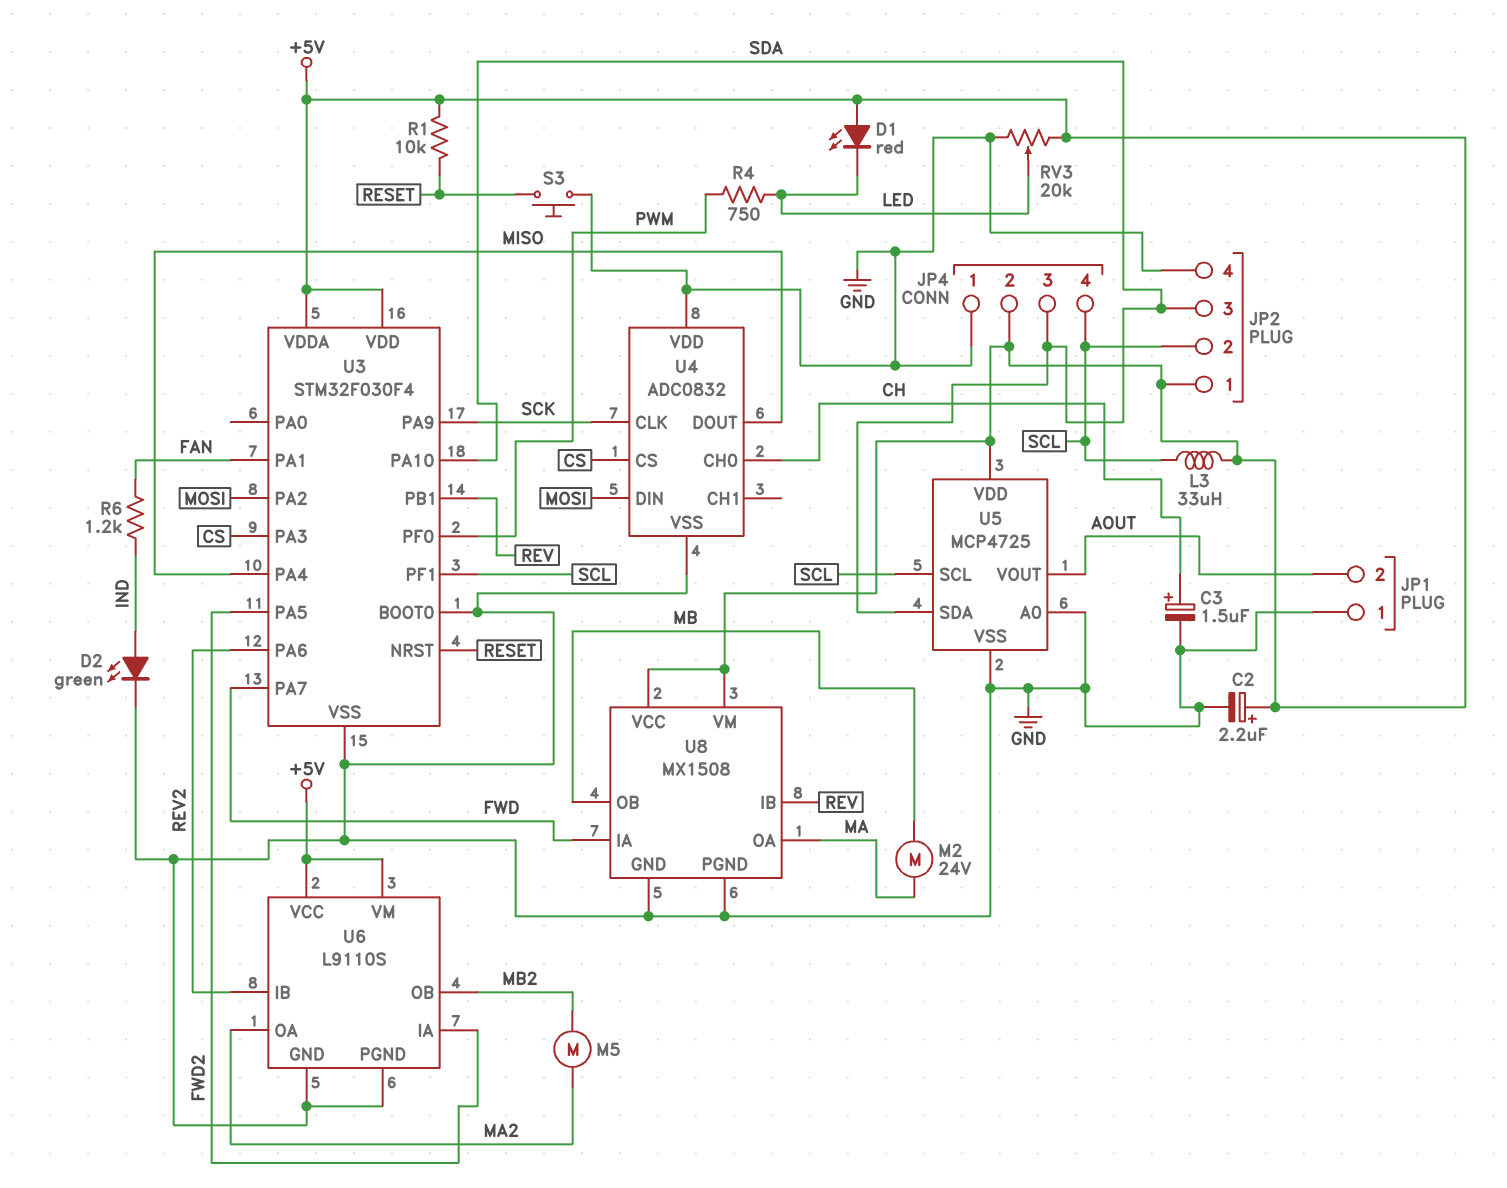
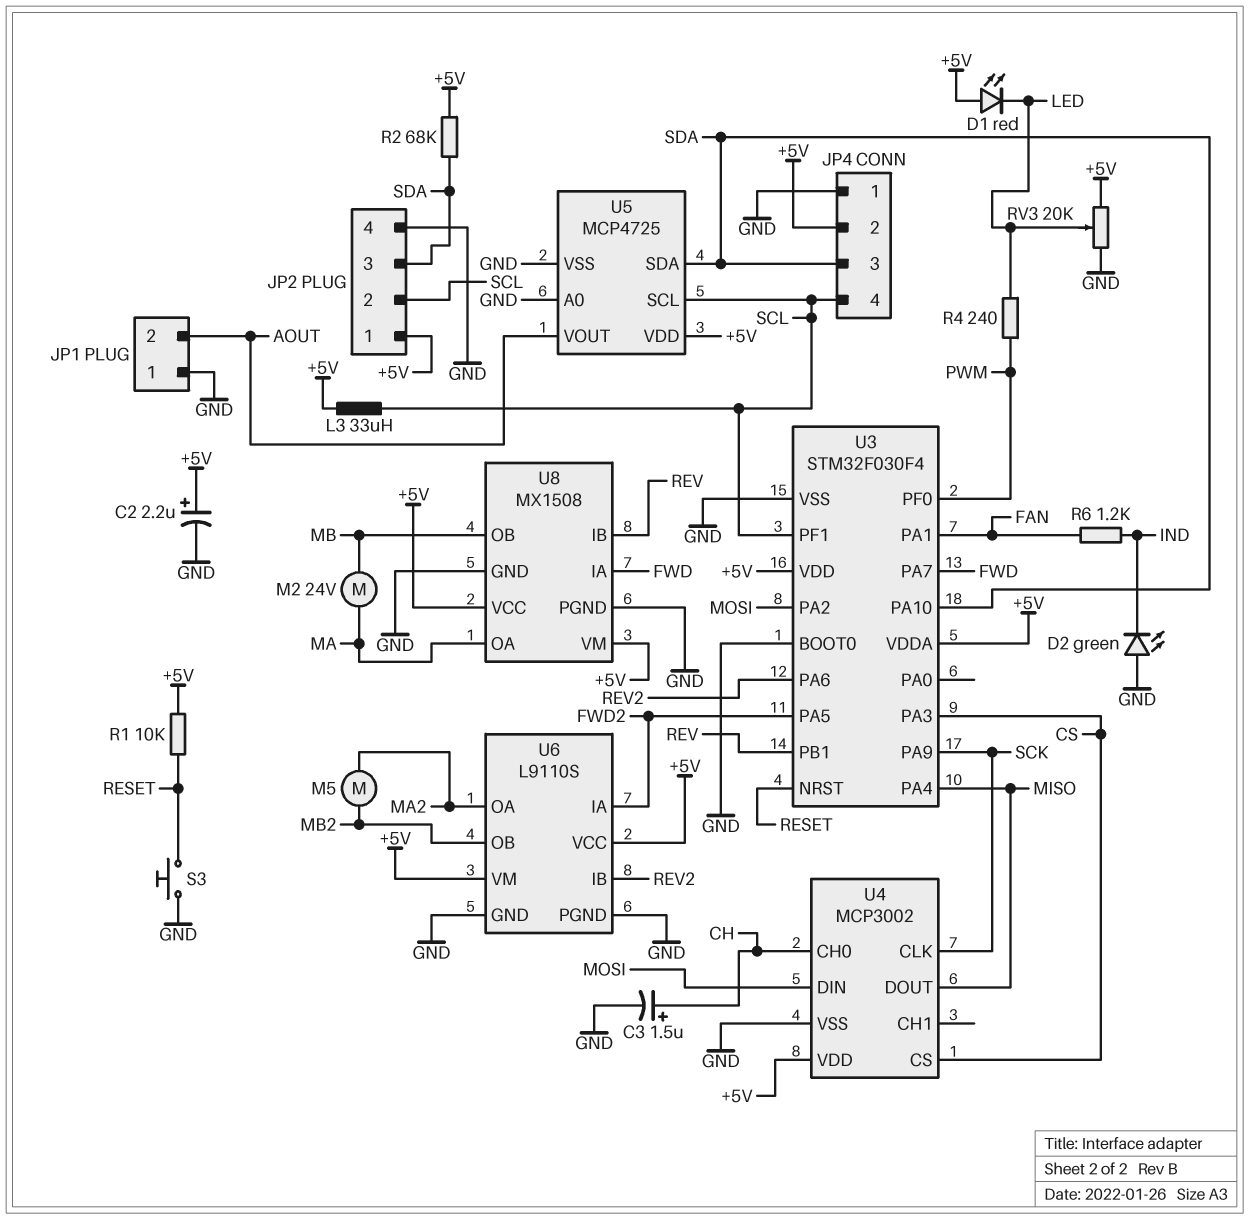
D2: LED green (A IND, K GND) -> LED green (A GND, K IND)
R2: none -> 68k (+5V, SDA)
R4: 750 (LED, PWM) -> 240 (LED, PWM)
U4: ADC0832 -> MCP3002
U4 pin VDD: GND -> +5V

